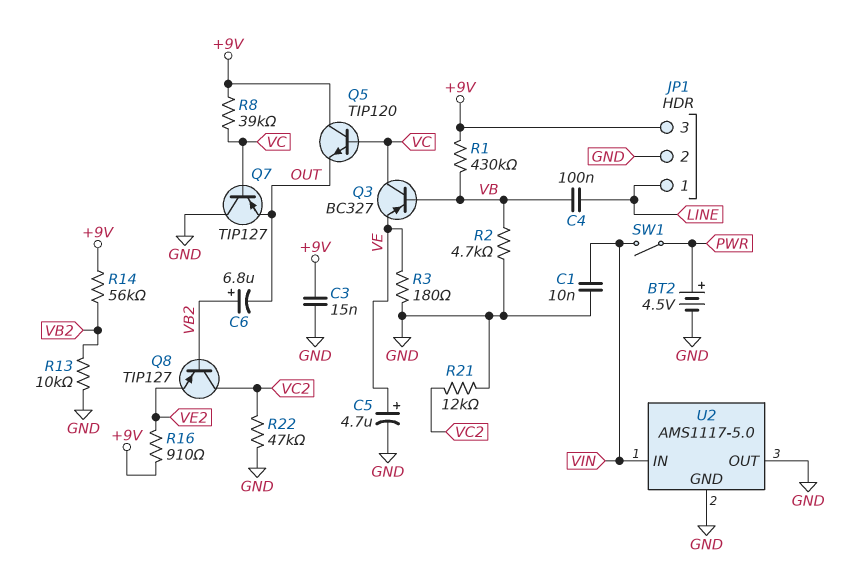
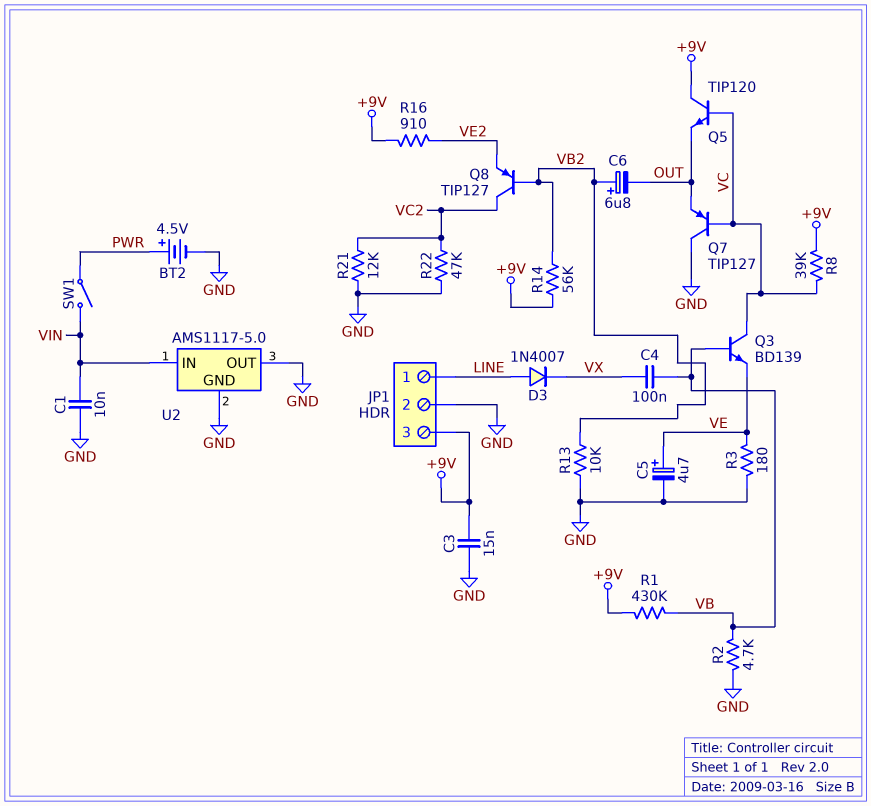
C4: 100nF (LINE, VB) -> 100nF (VB, VX)
D3: none -> diode 1N4007 (A LINE, K VX)
Q3: PNP BC327 (B VB, C VC, E VE) -> NPN BD139 (B VB, C VC, E VE)

